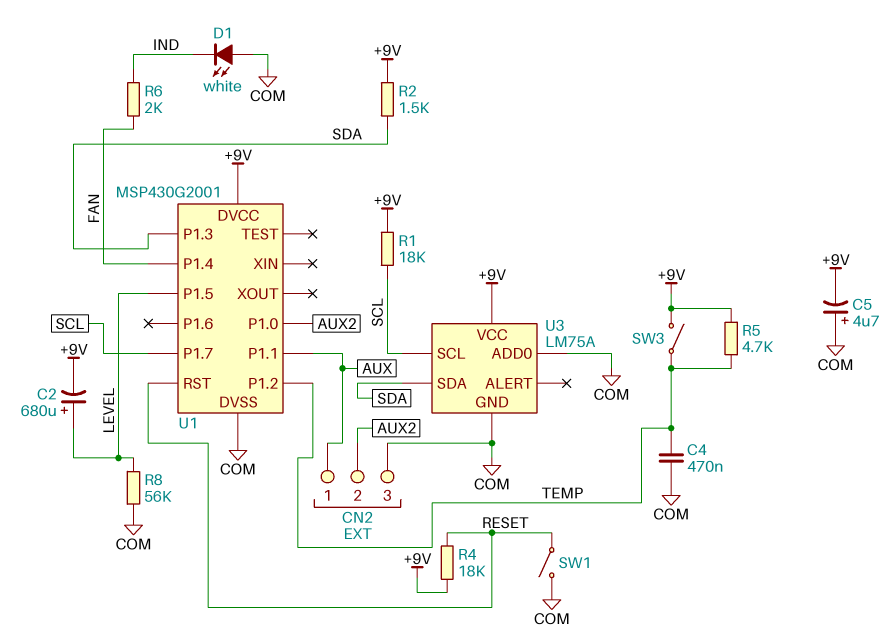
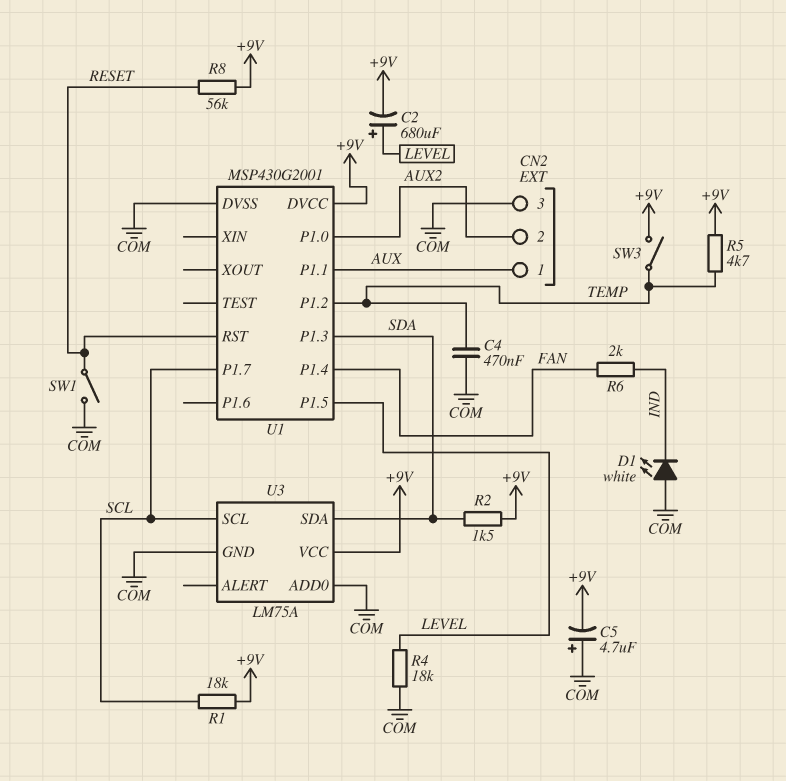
R4: 18k (+9V, RESET) -> 18k (COM, LEVEL)
R8: 56k (COM, LEVEL) -> 56k (+9V, RESET)

